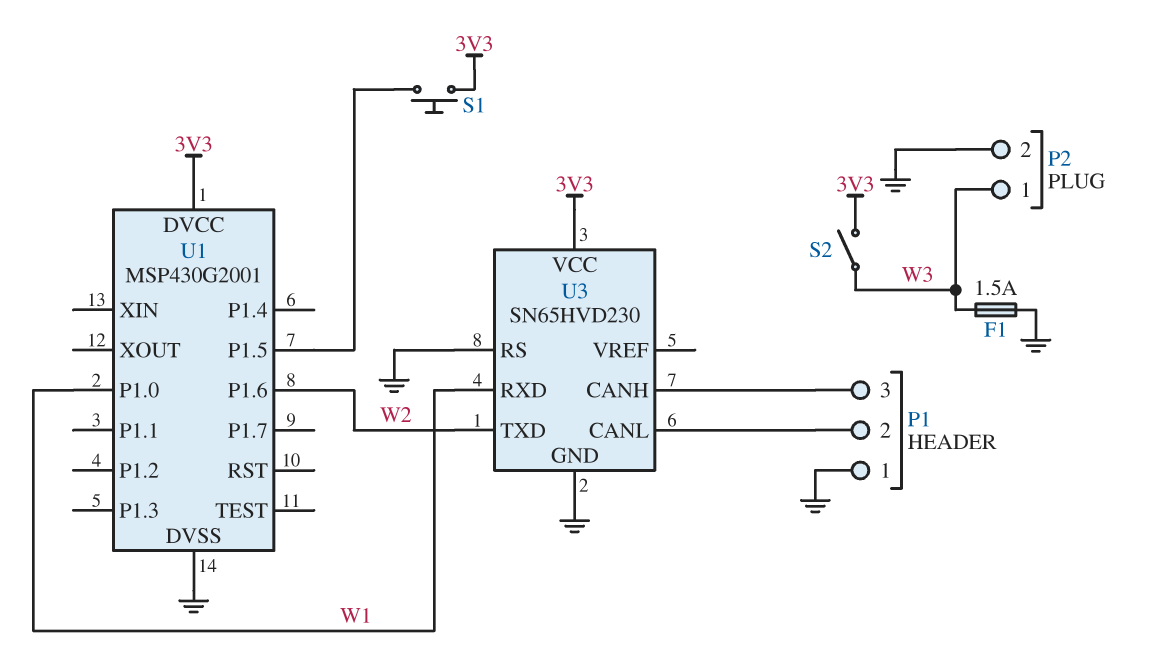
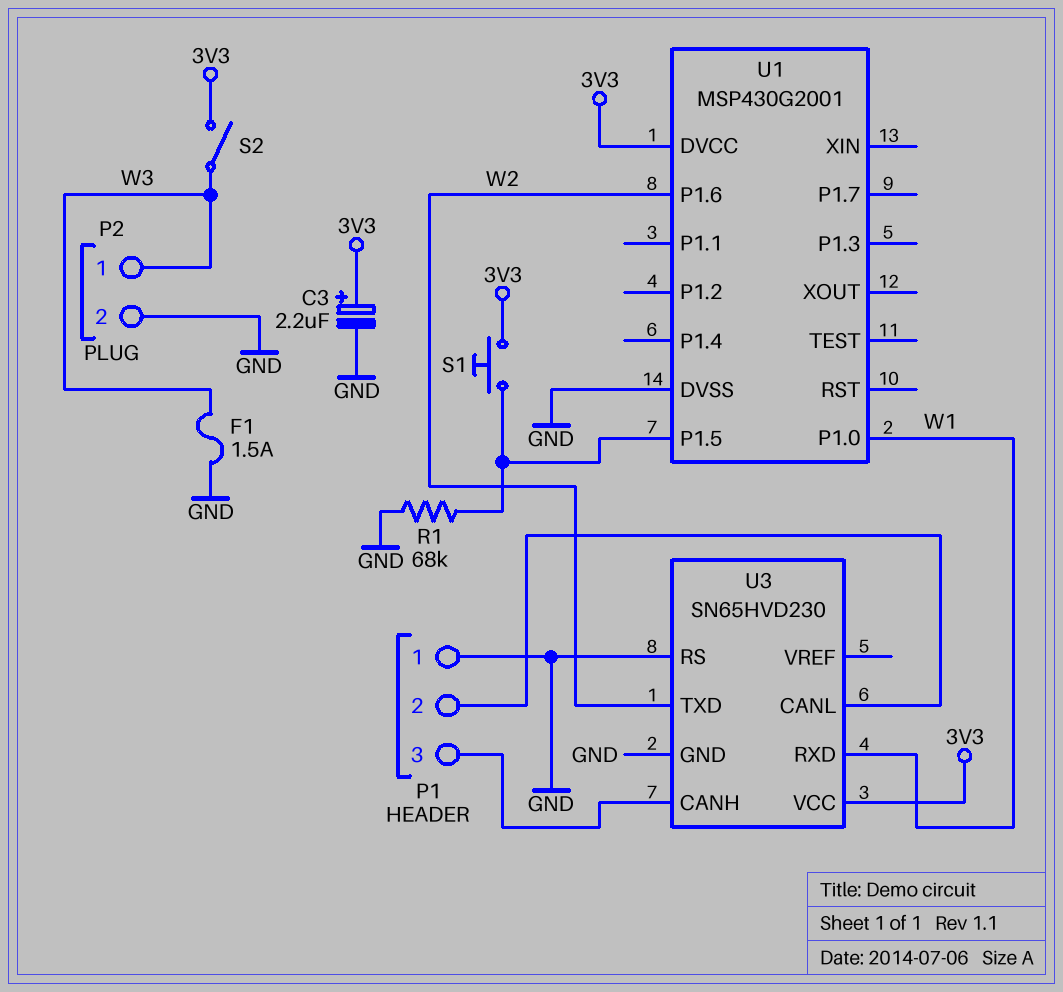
C3: none -> 2.2uF (plus 3V3, minus GND)
R1: none -> 68k (GND, U1/P1.5)

